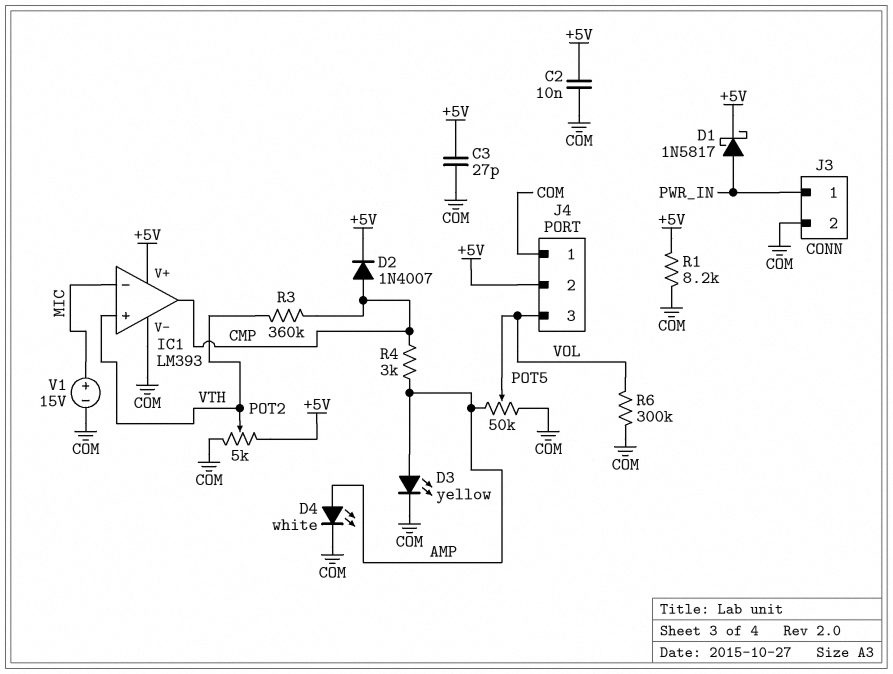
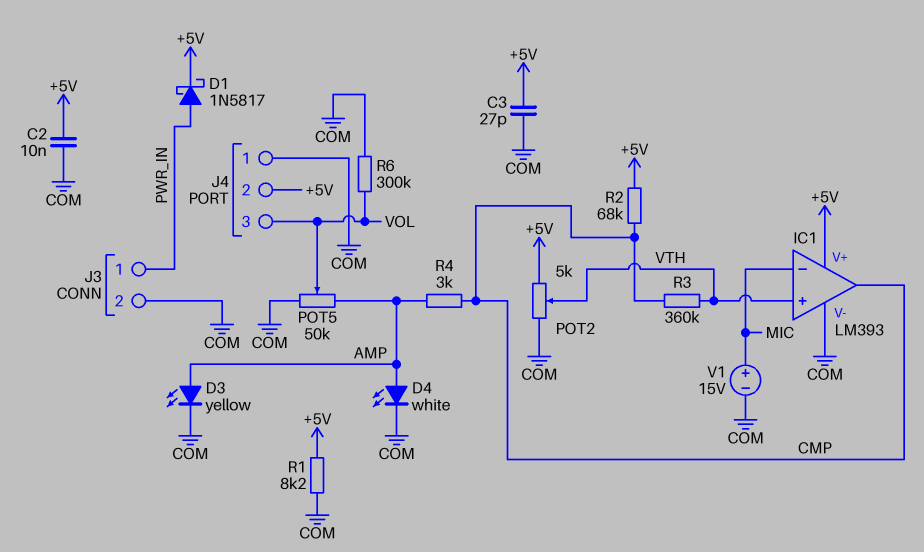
D2: diode 1N4007 (A CMP, K +5V) -> none
R2: none -> 68k (+5V, CMP)

